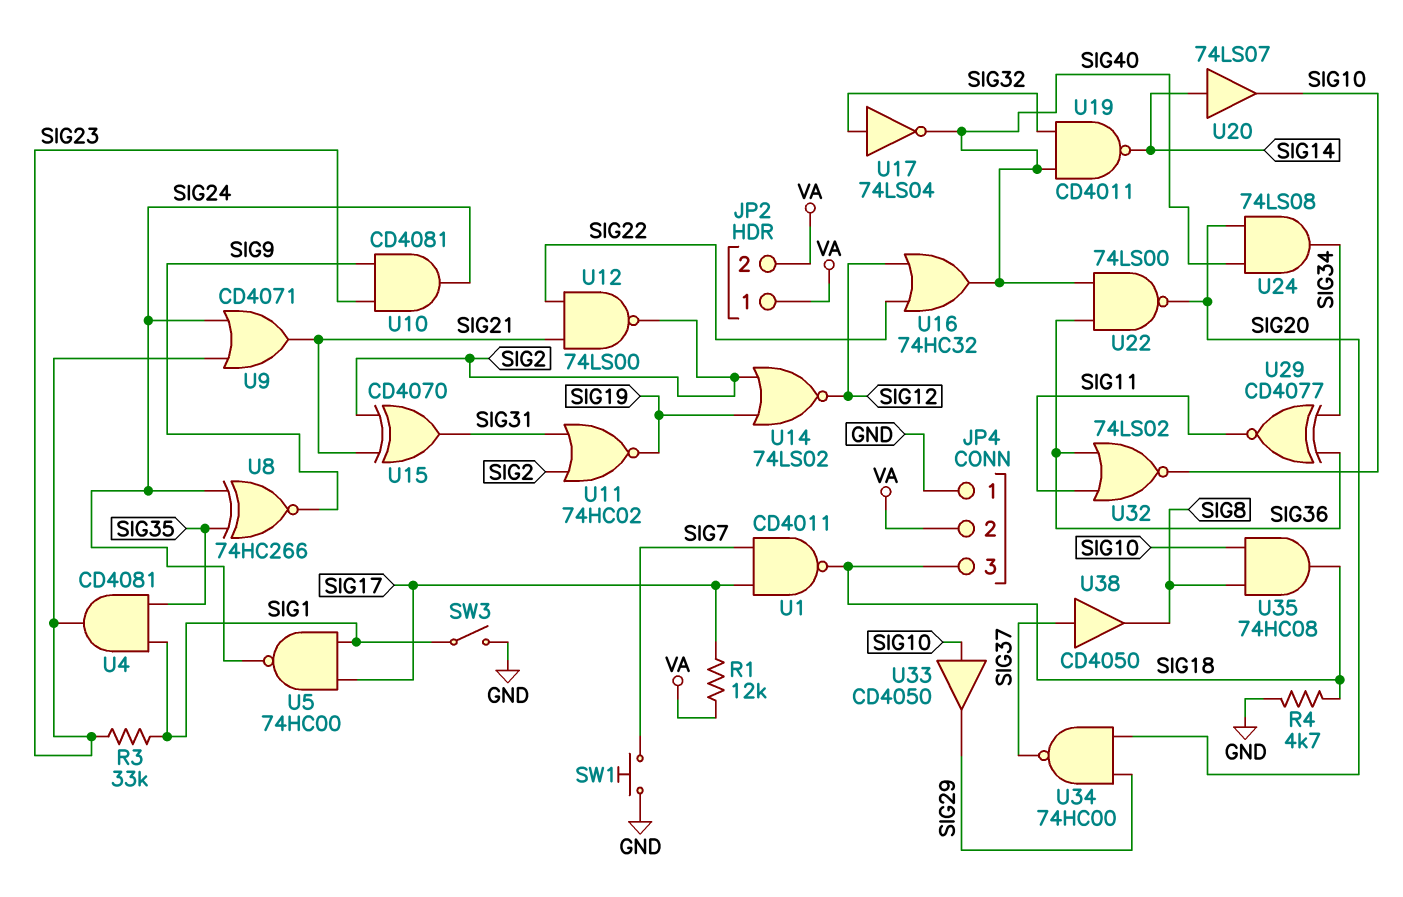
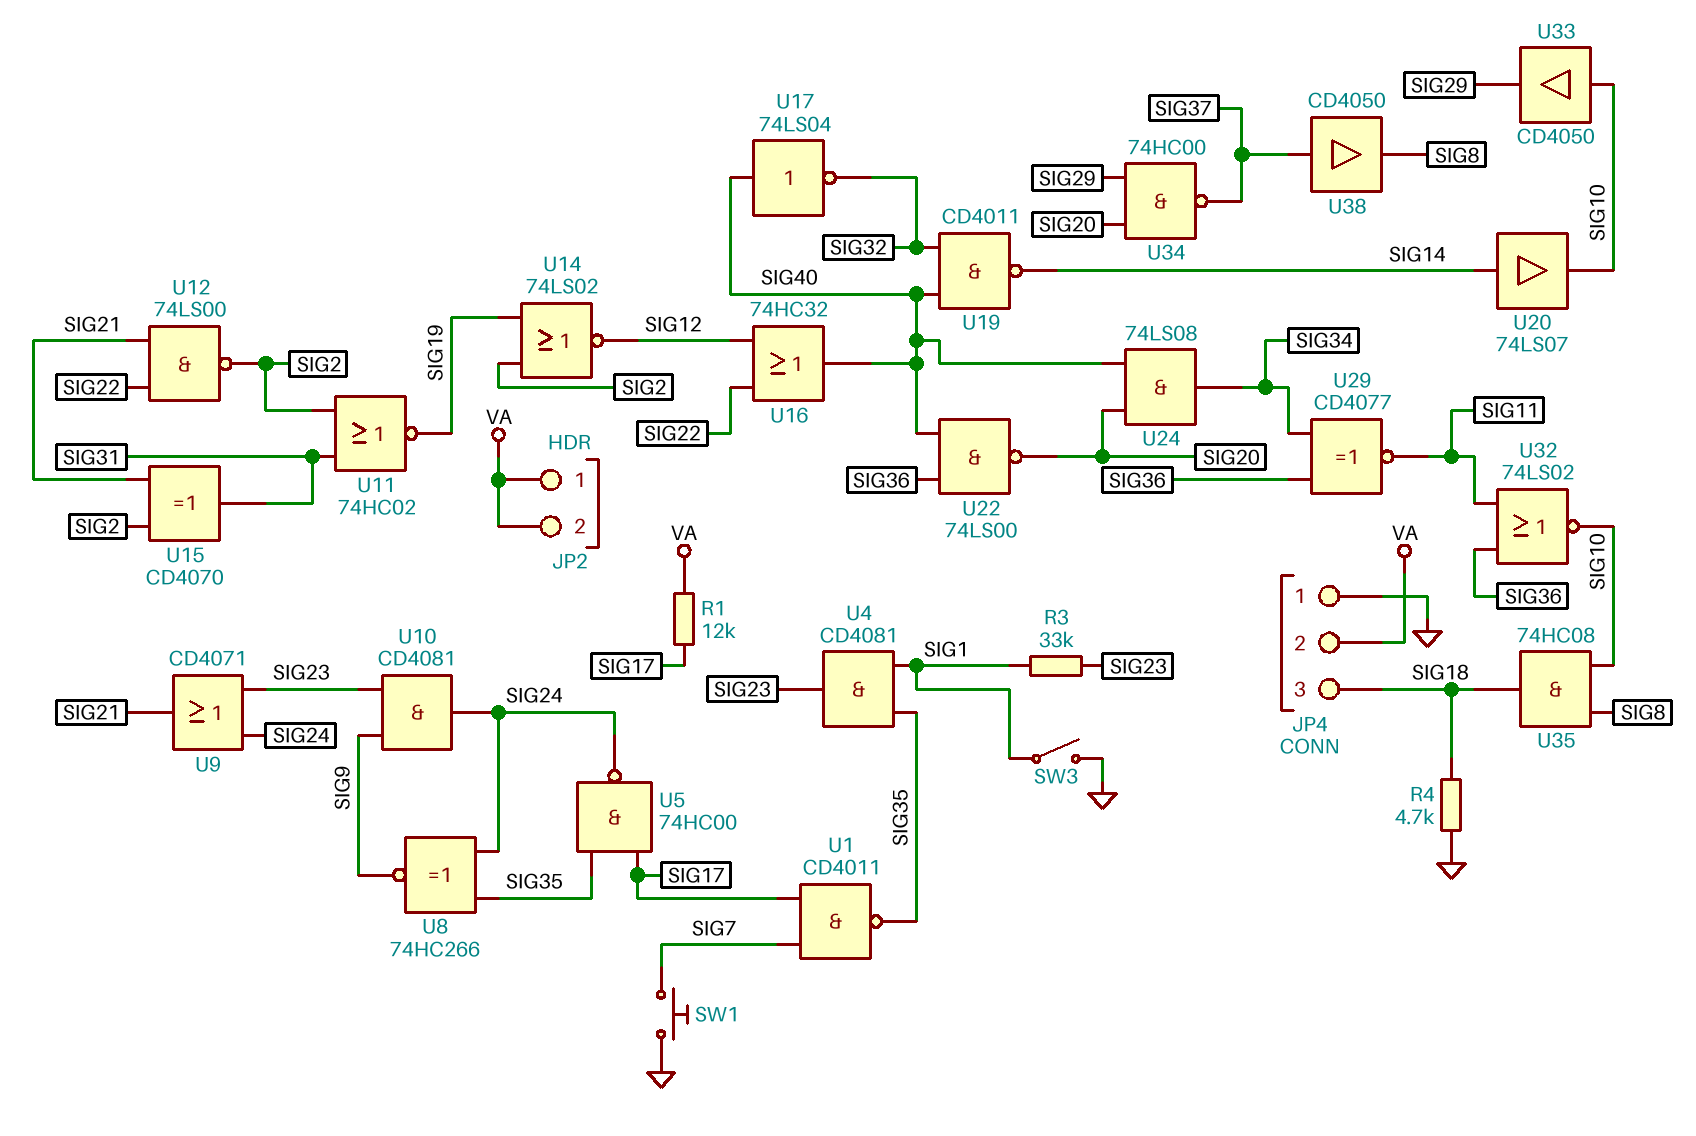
U1: NAND CD4011 (in SIG7, in SIG17, out SIG18) -> NAND CD4011 (in SIG7, in SIG17, out SIG35)
U5: NAND 74HC00 (in SIG1, in SIG17, out SIG24) -> NAND 74HC00 (in SIG17, in SIG35, out SIG24)
U17: NOT 74LS04 (in SIG32, out SIG40) -> NOT 74LS04 (in SIG40, out SIG32)

